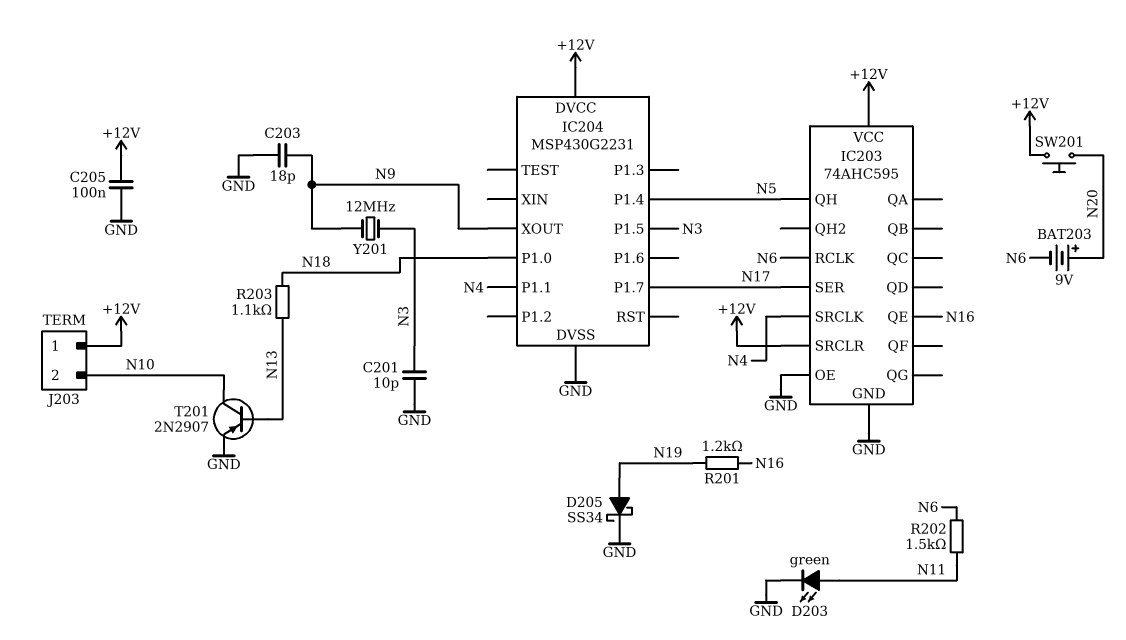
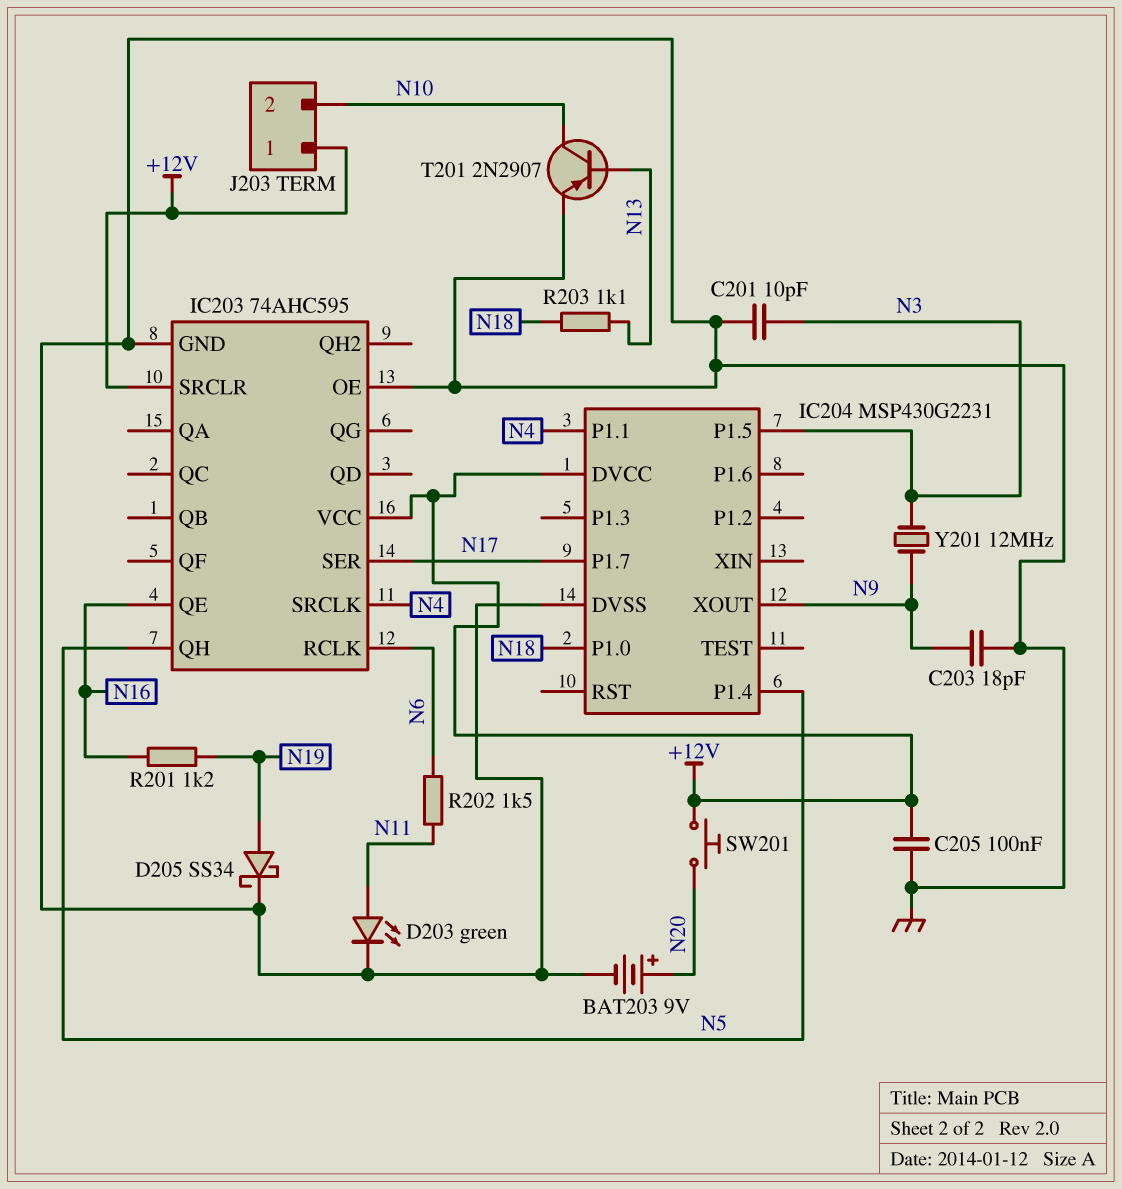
BAT203: 9V (plus N20, minus N6) -> 9V (plus N20, minus GND)

